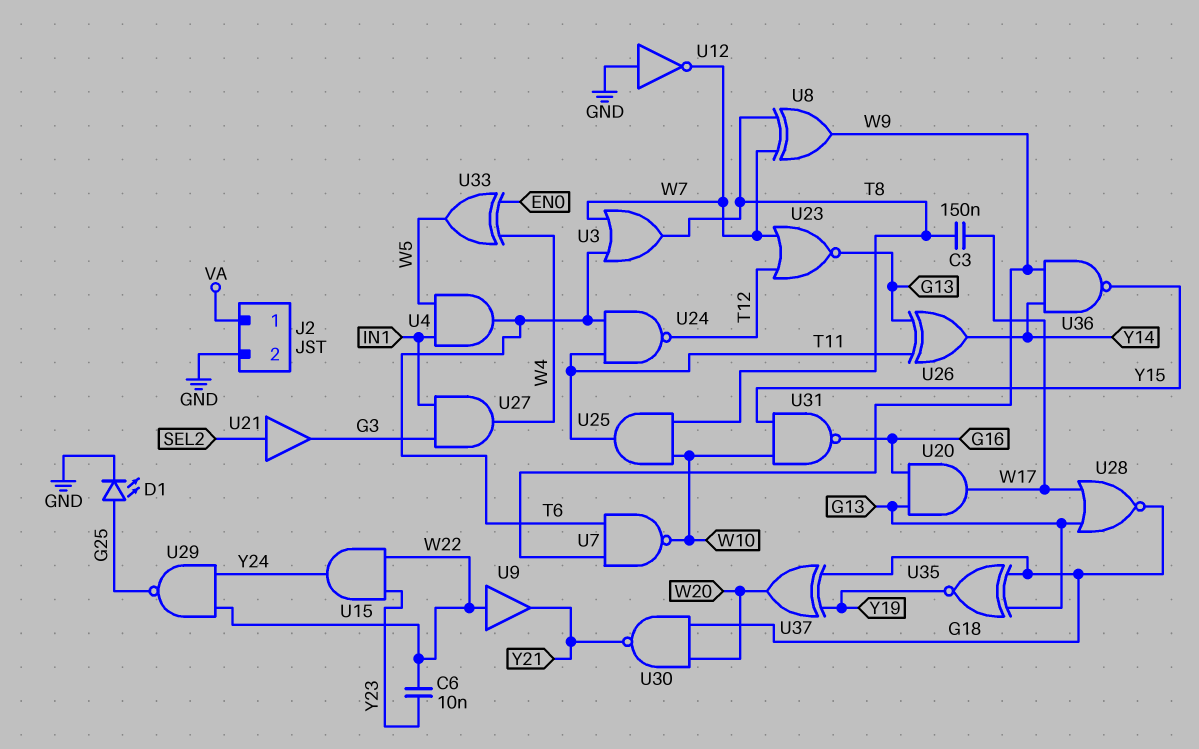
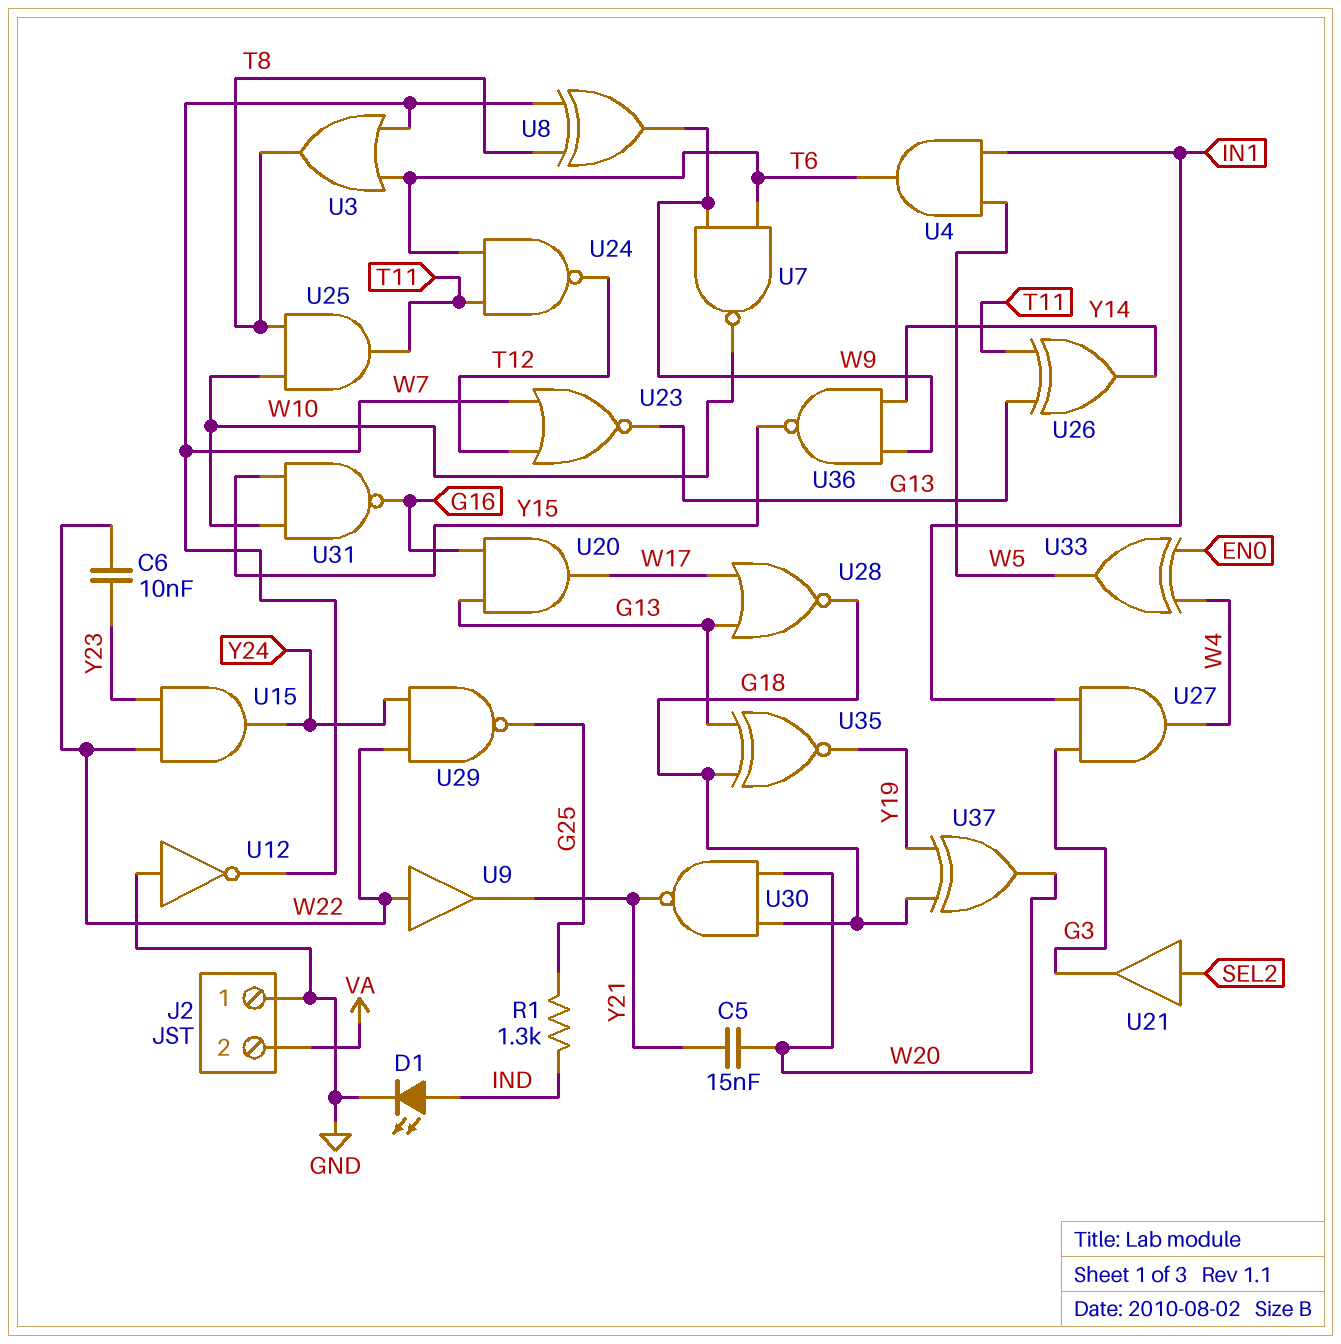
C3: 150nF (T8, W17) -> none
C5: none -> 15nF (W20, Y21)
D1: LED (A G25, K GND) -> LED (A IND, K GND)
J2 pin 1: VA -> GND
J2 pin 2: GND -> VA
R1: none -> 1.3k (G25, IND)

